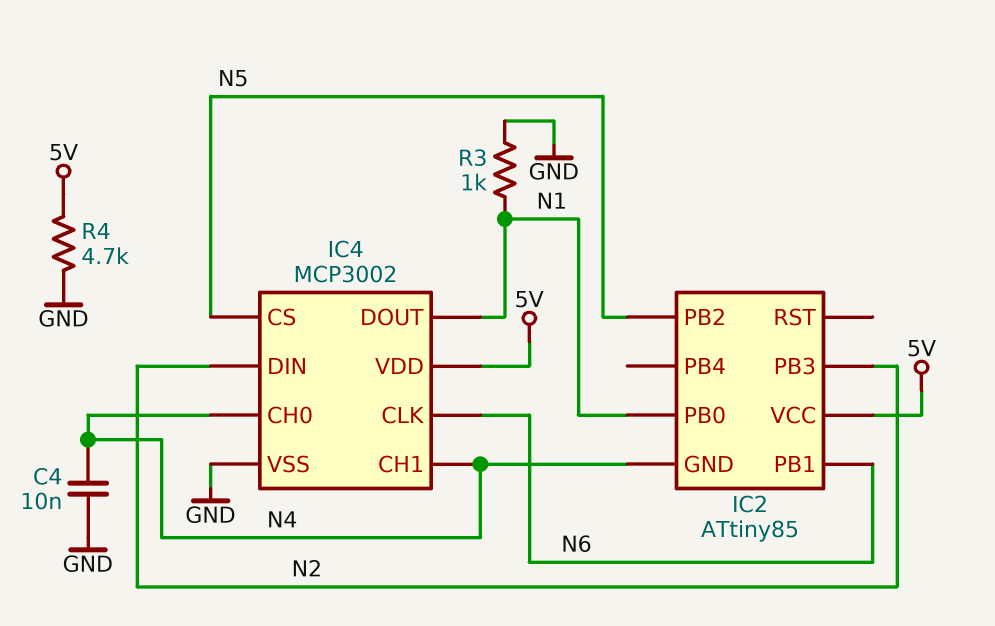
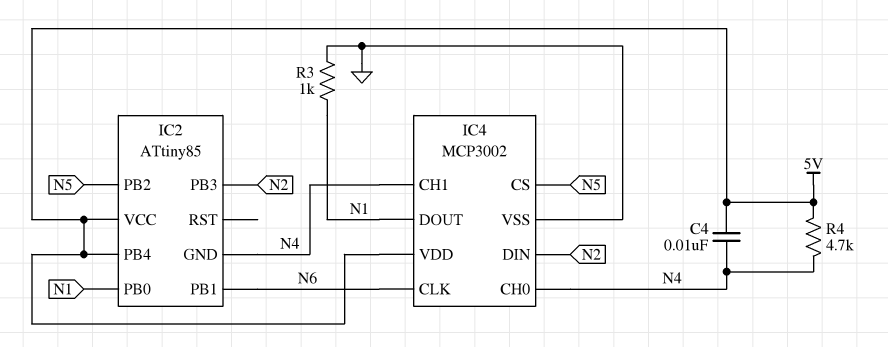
C4: 10nF (GND, N4) -> 10nF (5V, N4)
IC2 pin PB4: none -> 5V
R4: 4.7k (5V, GND) -> 4.7k (5V, N4)

